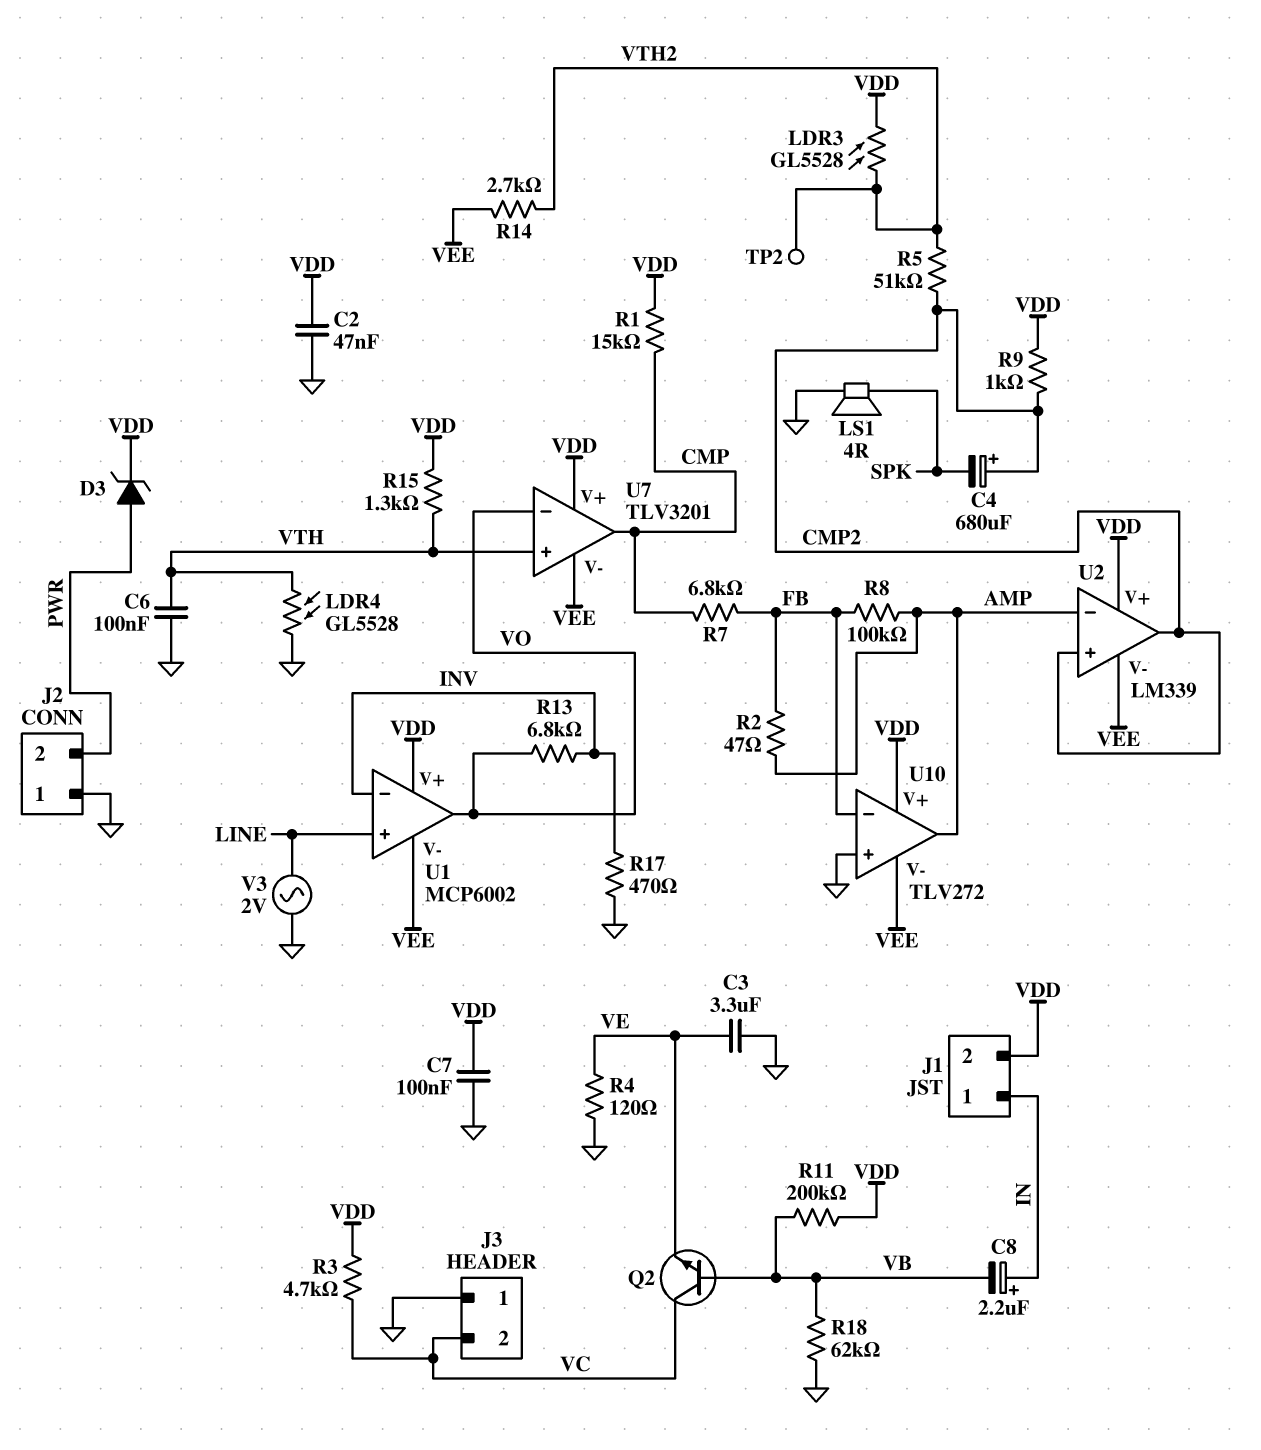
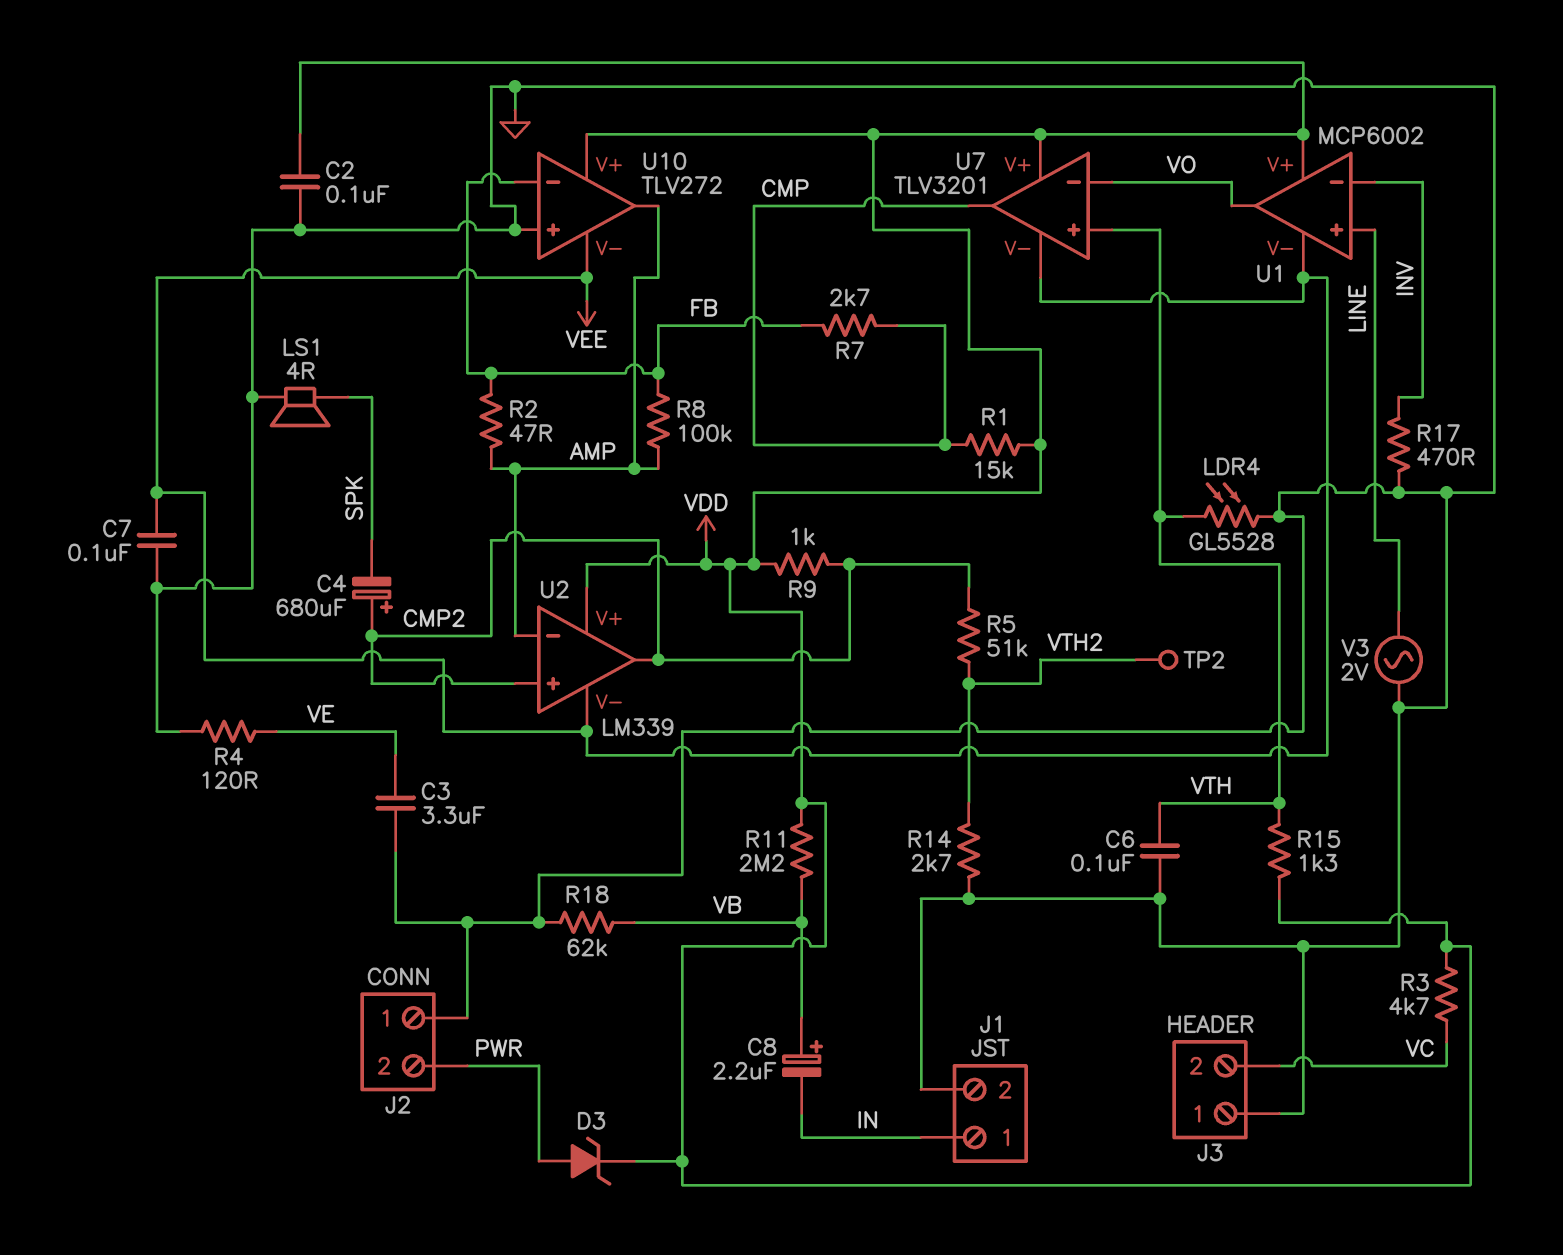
C2: 47nF (GND, VDD) -> 100nF (GND, VDD)
C7: 100nF (GND, VDD) -> 100nF (GND, VEE)
C8: 2.2uF (plus IN, minus VB) -> 2.2uF (plus VB, minus IN)
J1 pin 2: VDD -> GND
LDR3: GL5528 (VDD, VTH2) -> none
Q2: NPN (B VB, C VC, E VE) -> none
R7: 6.8k (CMP, FB) -> 2.7k (CMP, FB)
R11: 200k (VB, VDD) -> 2.2M (VB, VDD)
R13: 6.8k (INV, VO) -> none
R14: 2.7k (VEE, VTH2) -> 2.7k (GND, VTH2)

